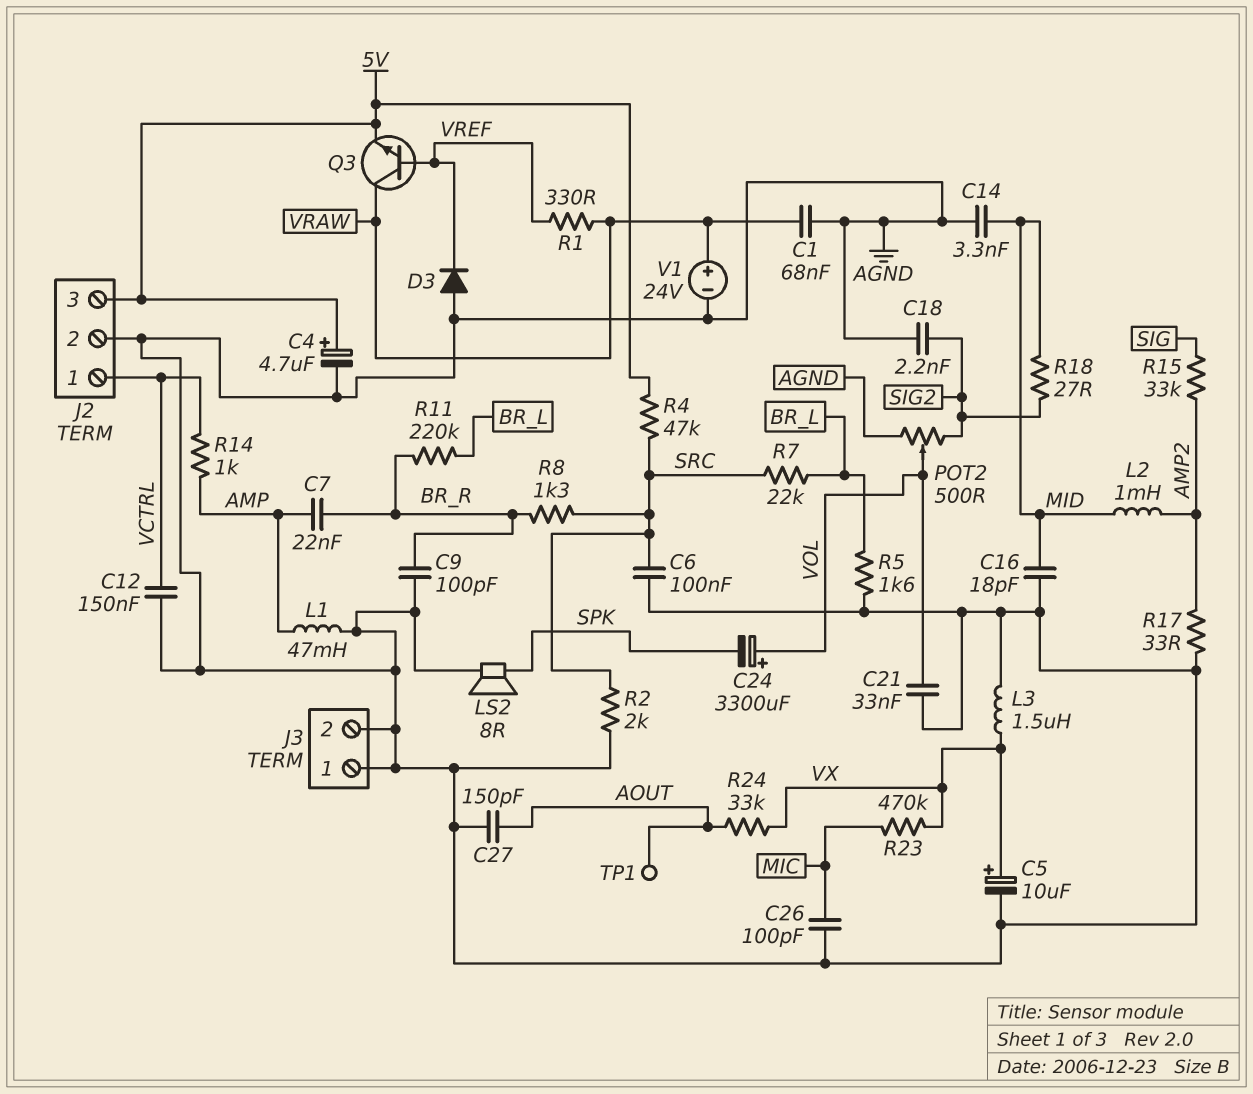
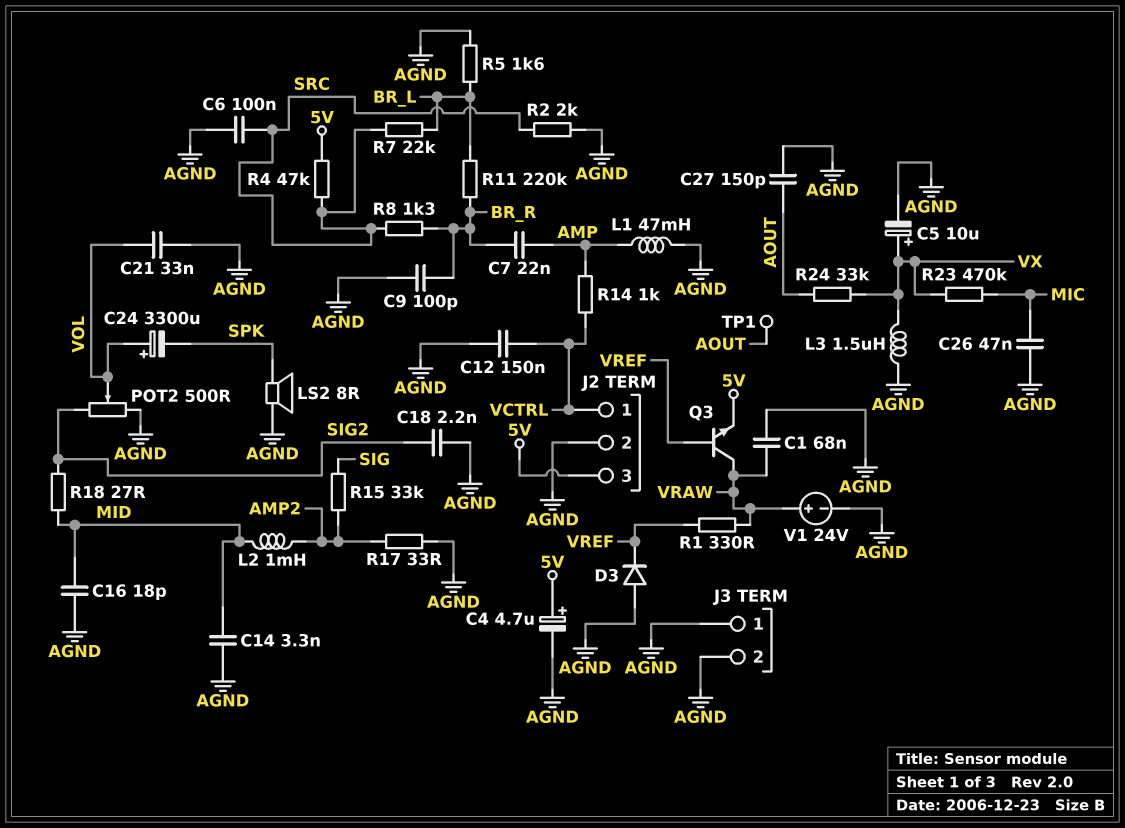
C26: 100pF (AGND, MIC) -> 47nF (AGND, MIC)

